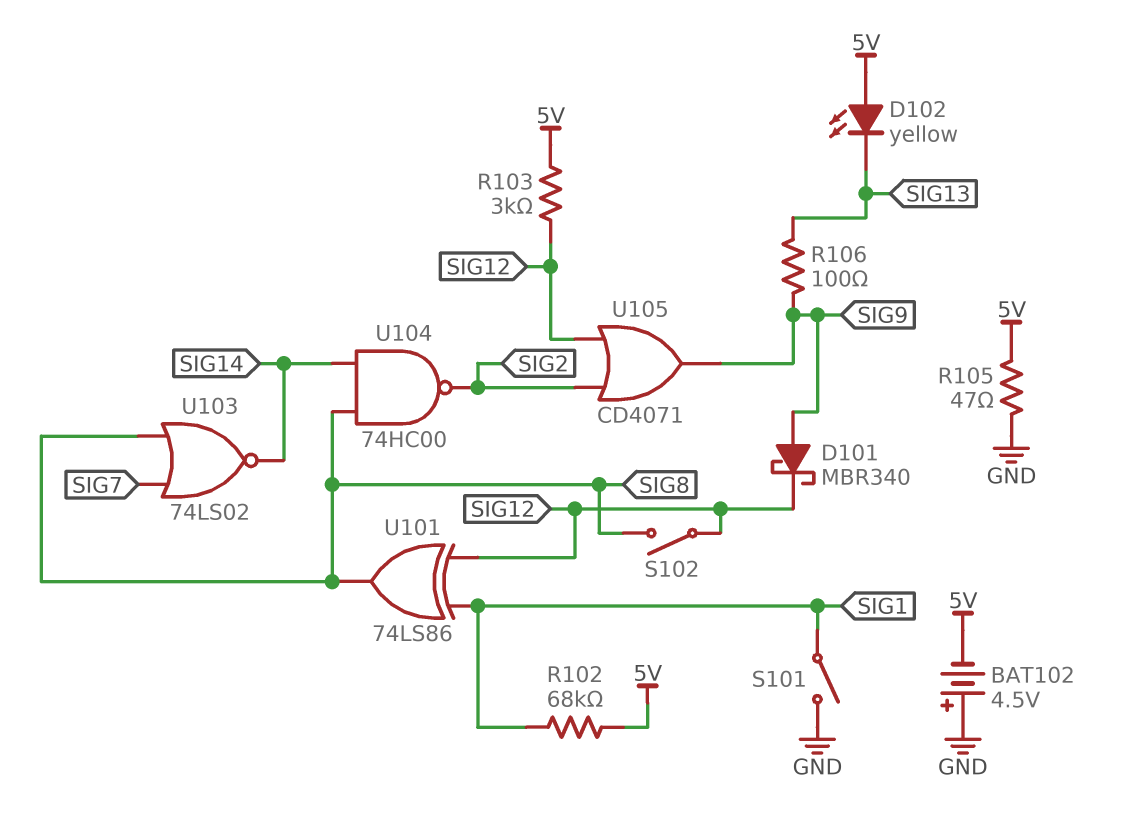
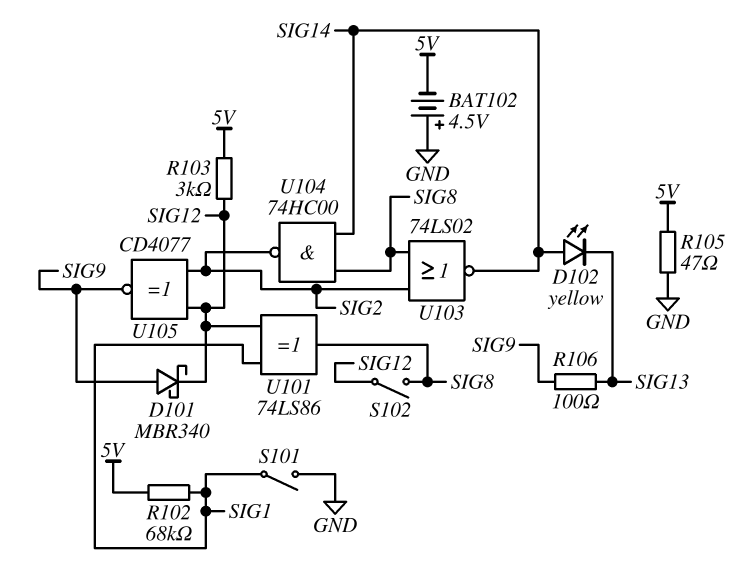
D102: LED yellow (A 5V, K SIG13) -> LED yellow (A SIG14, K SIG13)
U103: NOR 74LS02 (in SIG7, in SIG8, out SIG14) -> NOR 74LS02 (in SIG2, in SIG8, out SIG14)
U105: OR CD4071 (in SIG2, in SIG12, out SIG9) -> XNOR CD4077 (in SIG2, in SIG12, out SIG9)

